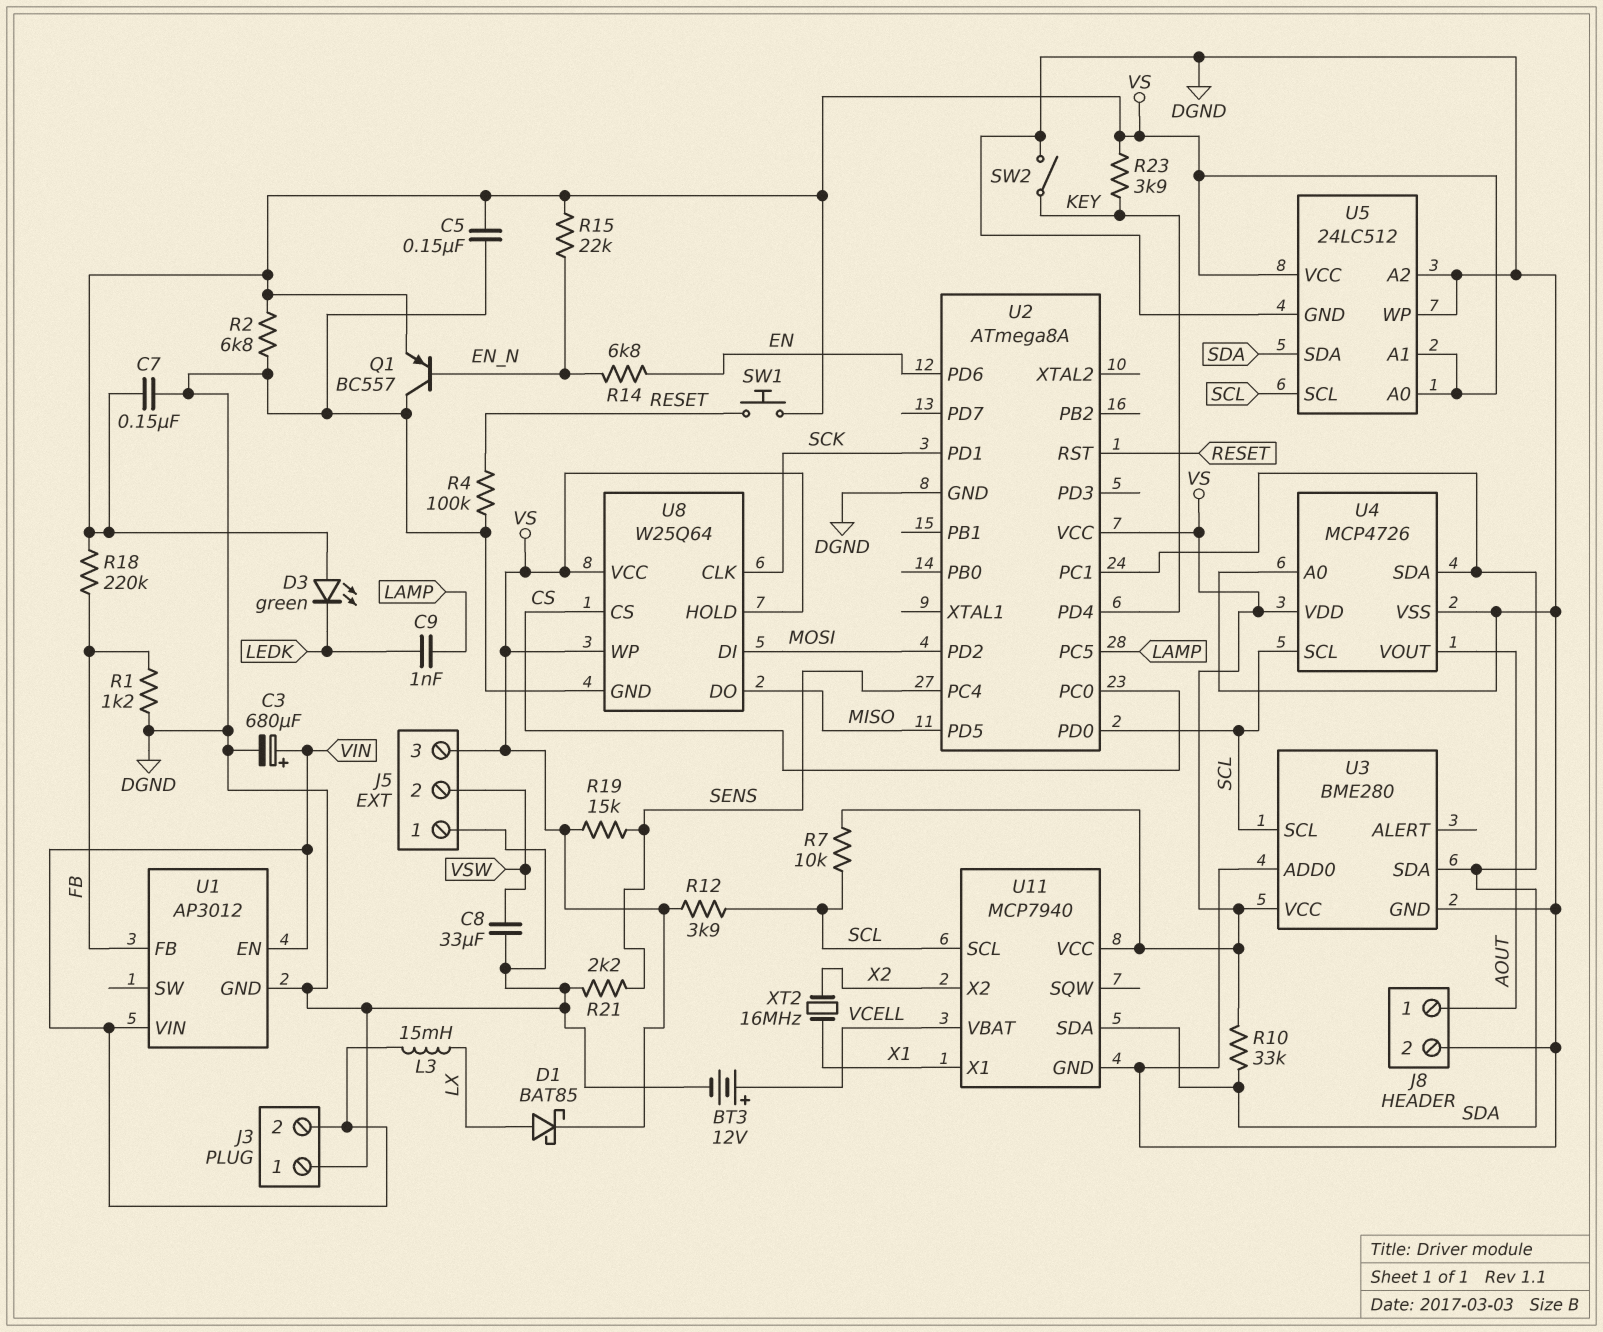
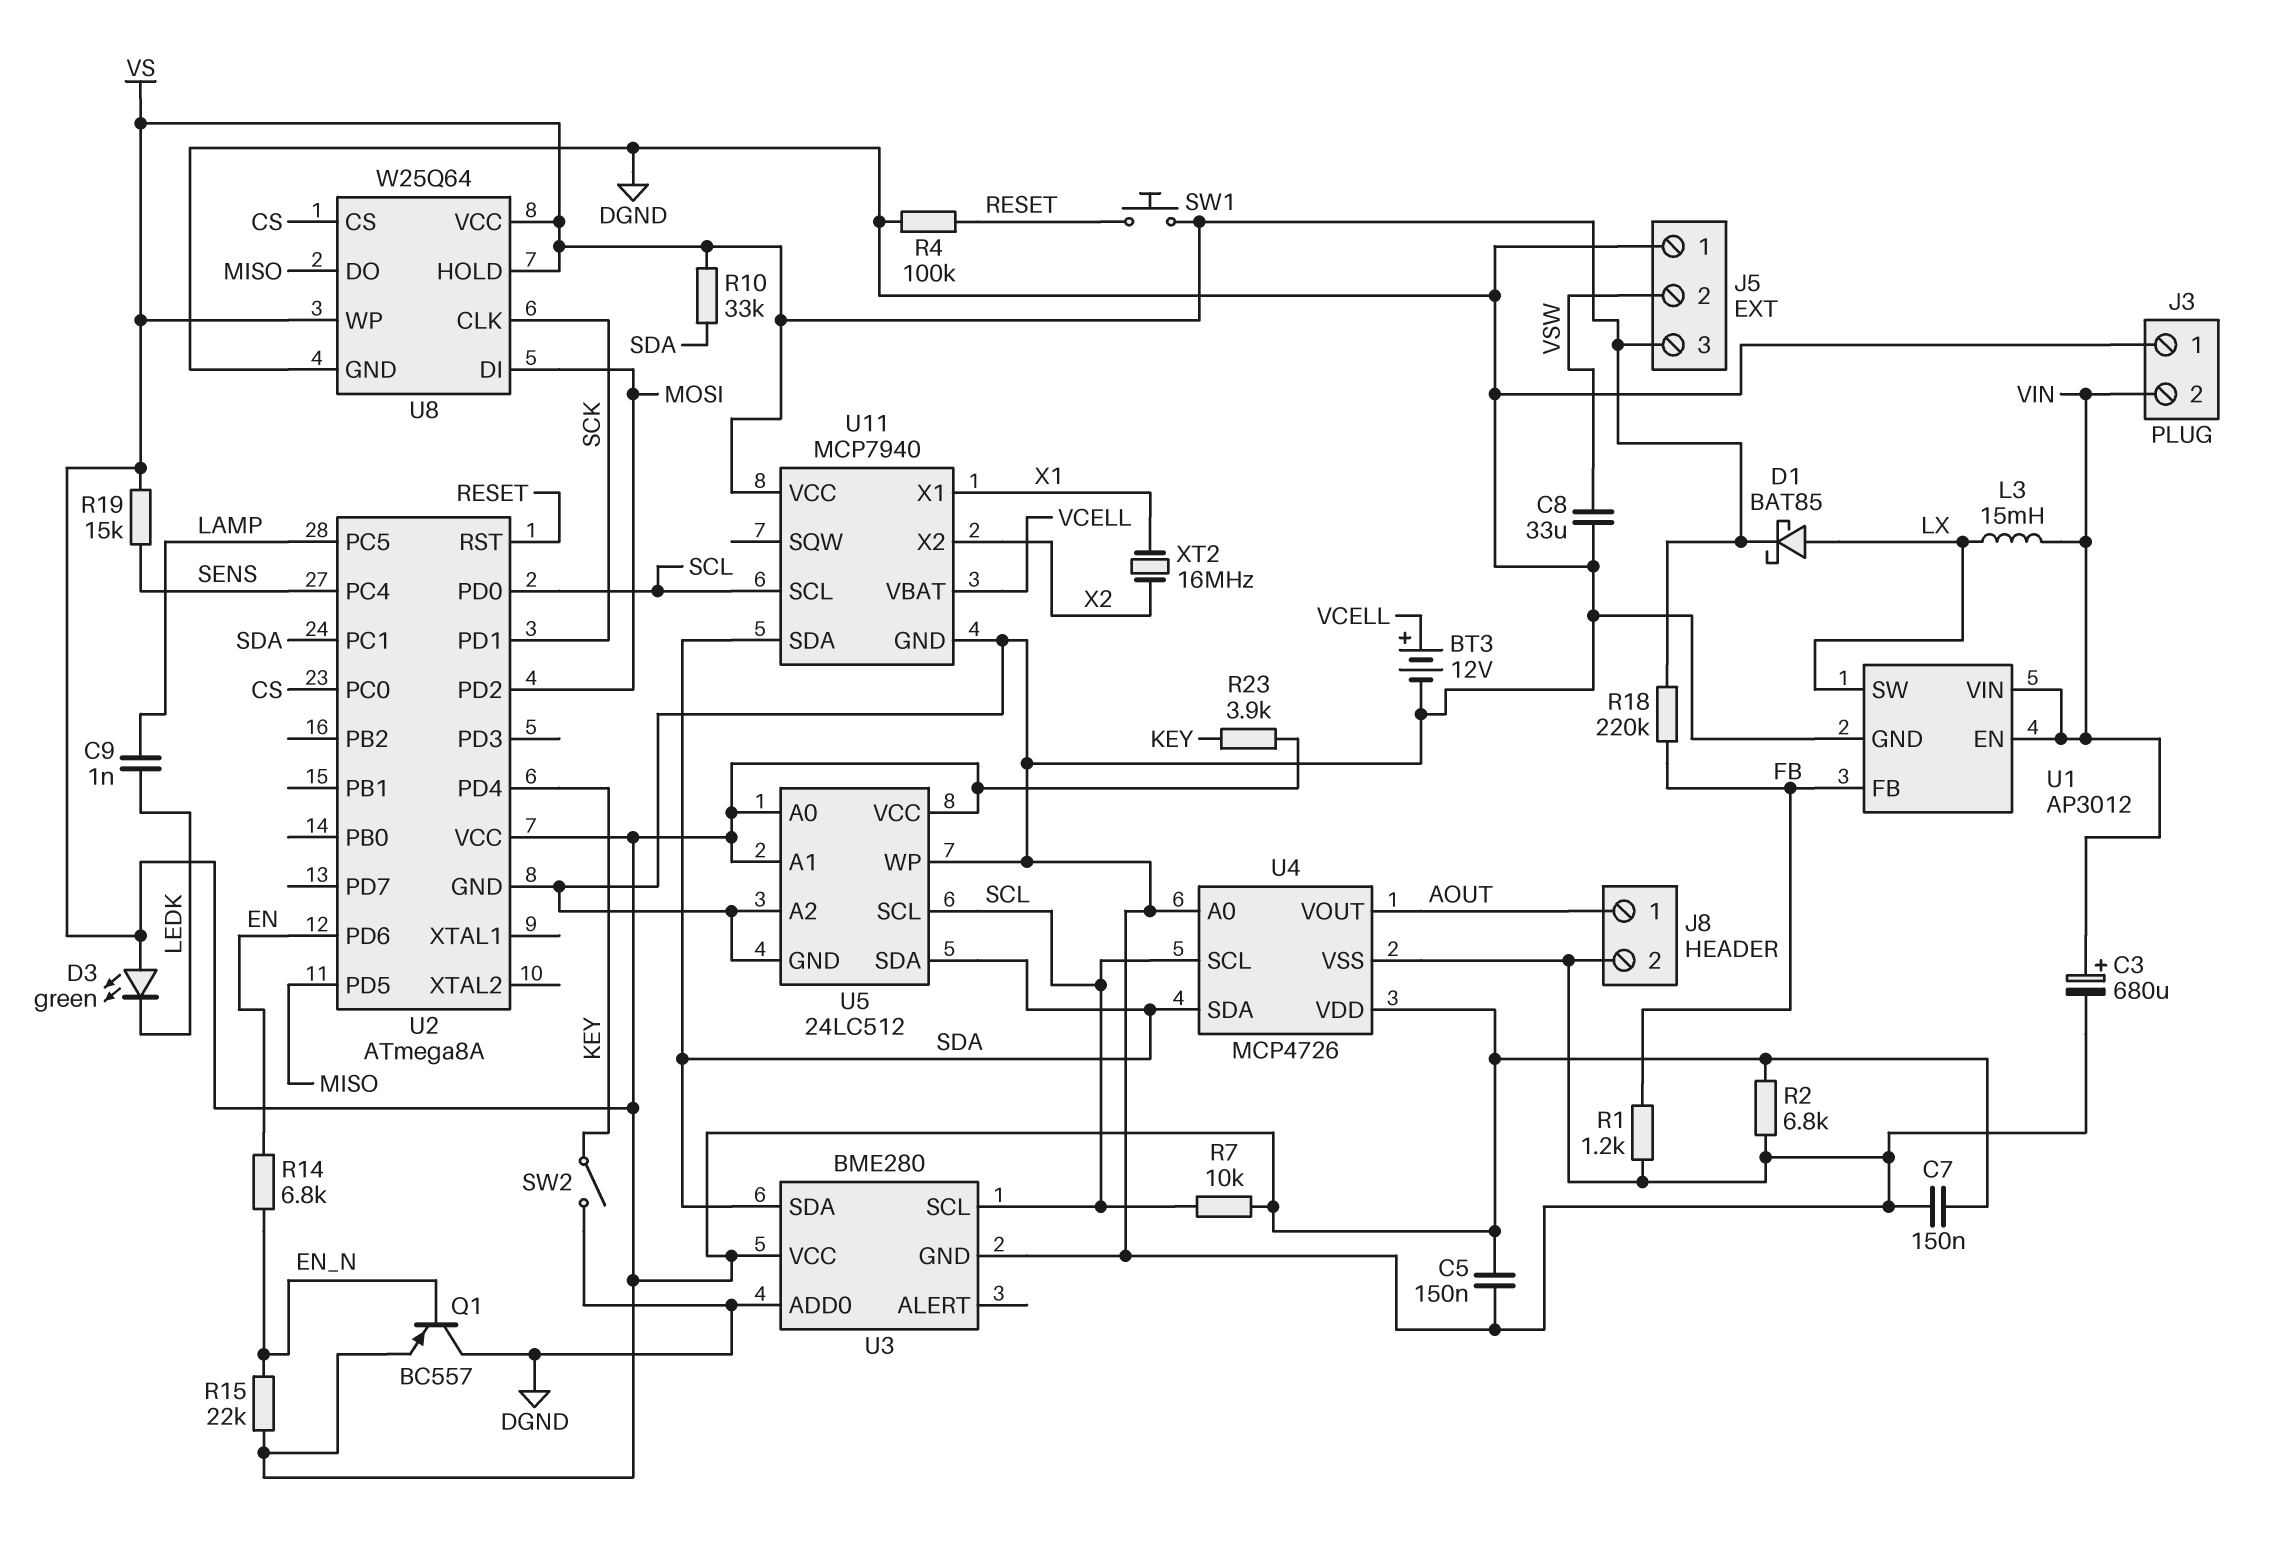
R12: 3.9k (SCL, VS) -> none
R21: 2.2k (DGND, SENS) -> none
U1 pin SW: none -> LX

